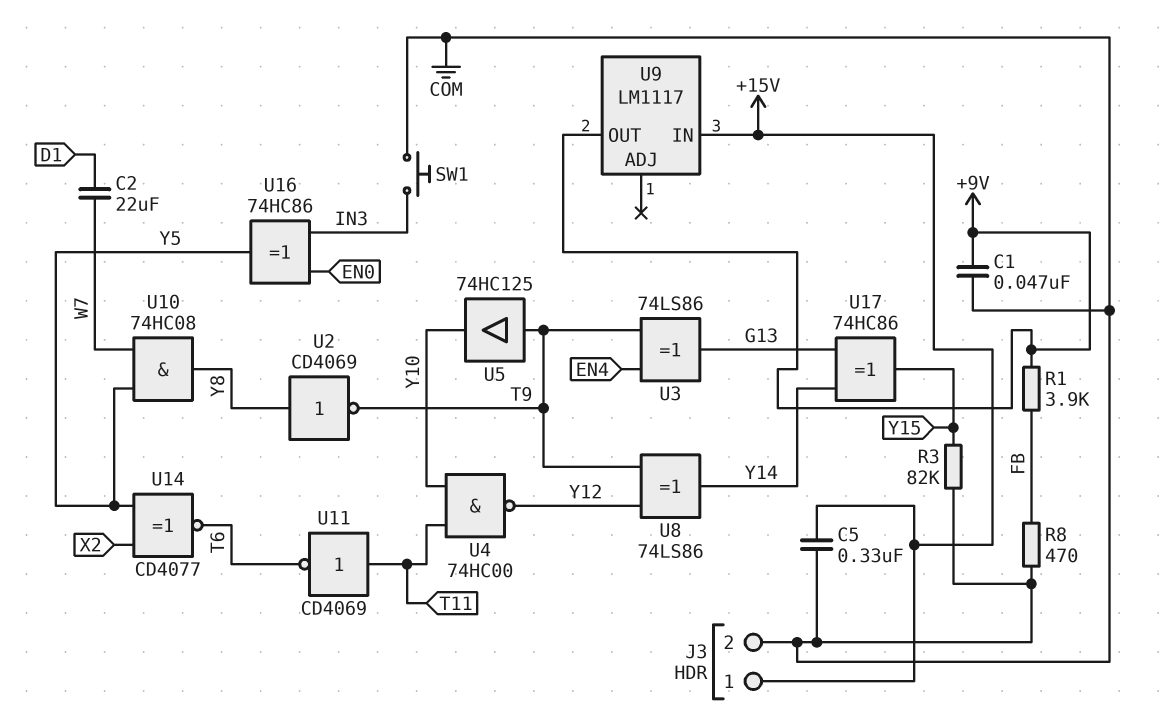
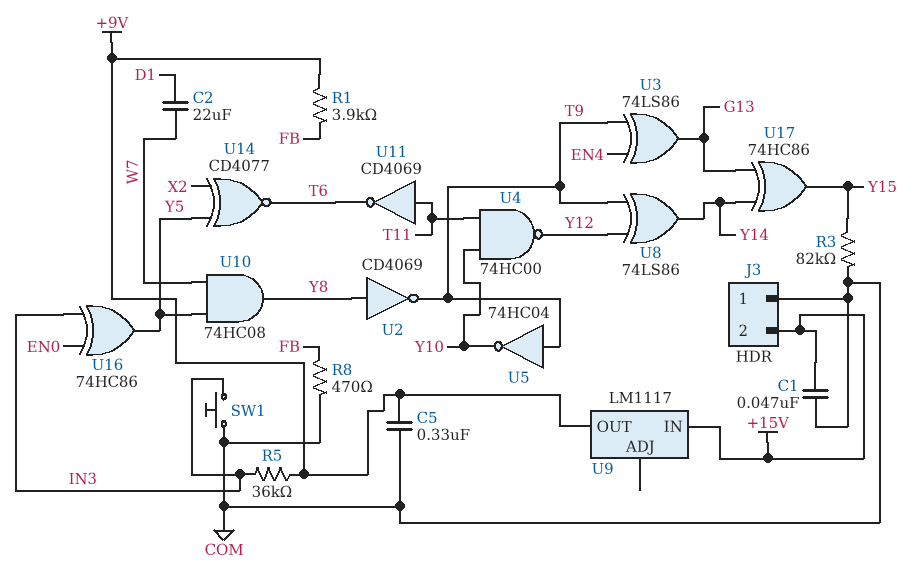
C1: 47nF (+9V, COM) -> 47nF (+15V, COM)
C5: 330nF (+15V, COM) -> 330nF (+9V, COM)
J3 pin 1: +15V -> COM
J3 pin 2: COM -> +15V
R5: none -> 36k (+9V, IN3)
U5: buffer 74HC125 (in T9, out Y10) -> NOT 74HC04 (in T9, out Y10)

